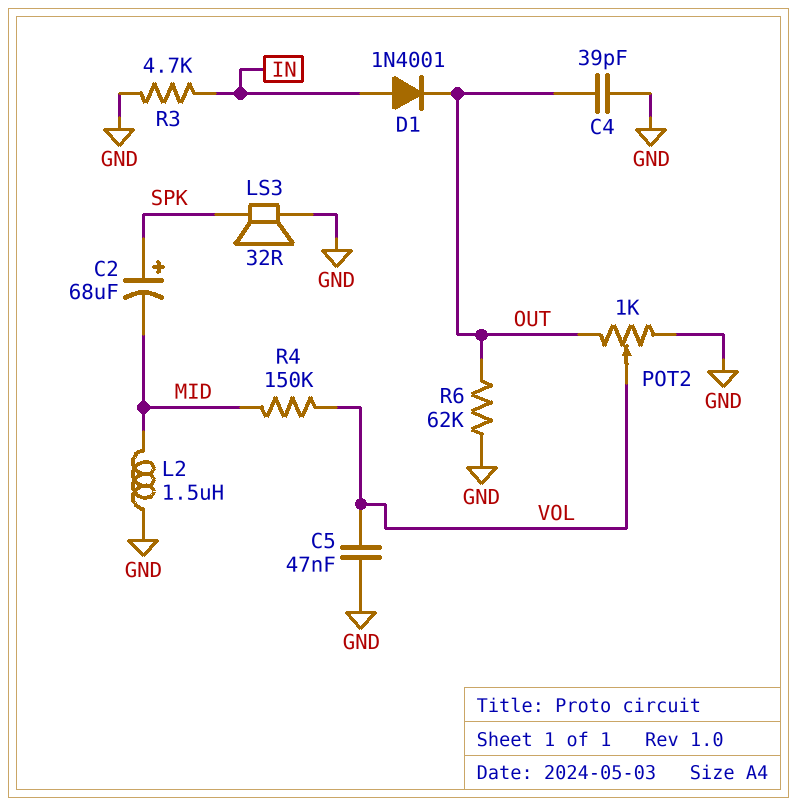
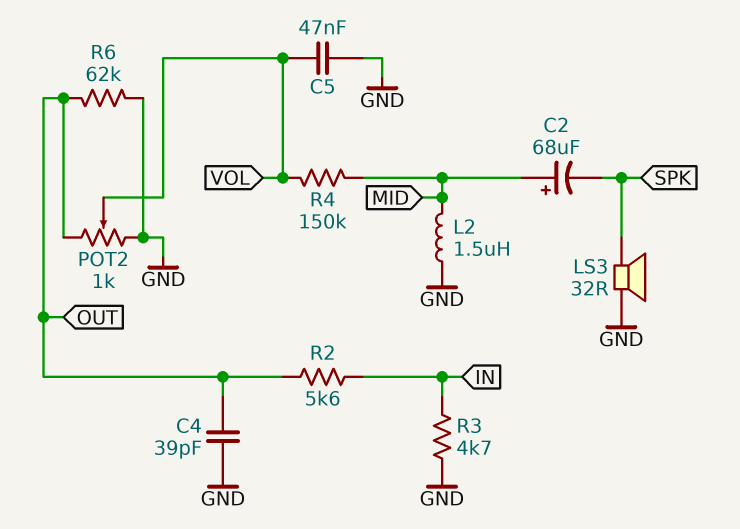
C2: 68uF (plus SPK, minus MID) -> 68uF (plus MID, minus SPK)
D1: diode 1N4001 (A IN, K OUT) -> none
R2: none -> 5.6k (IN, OUT)

